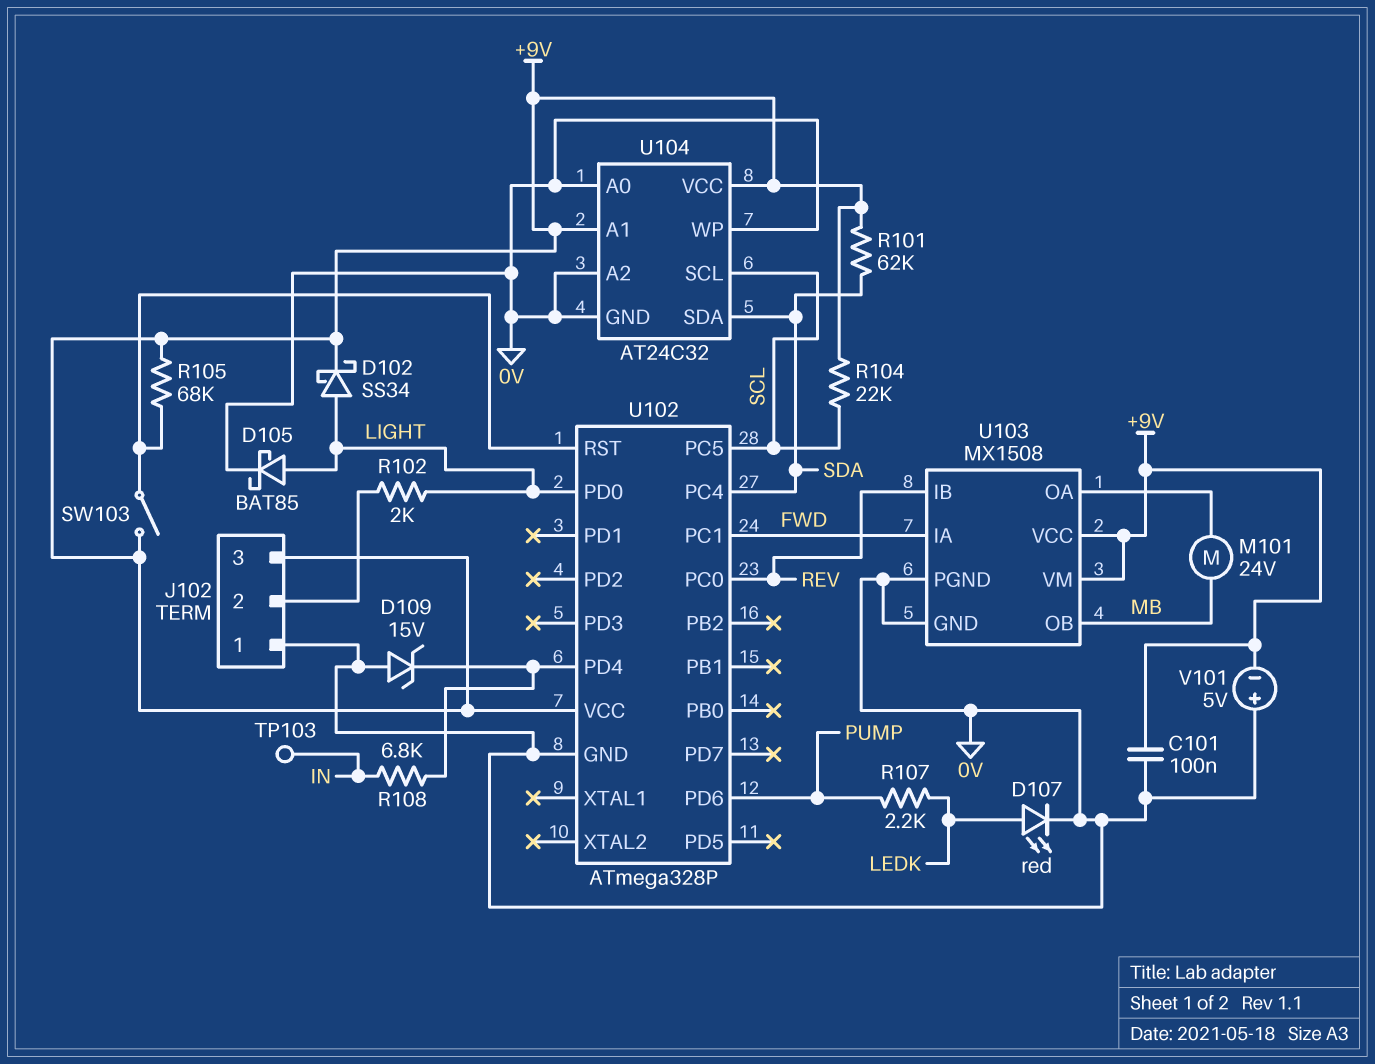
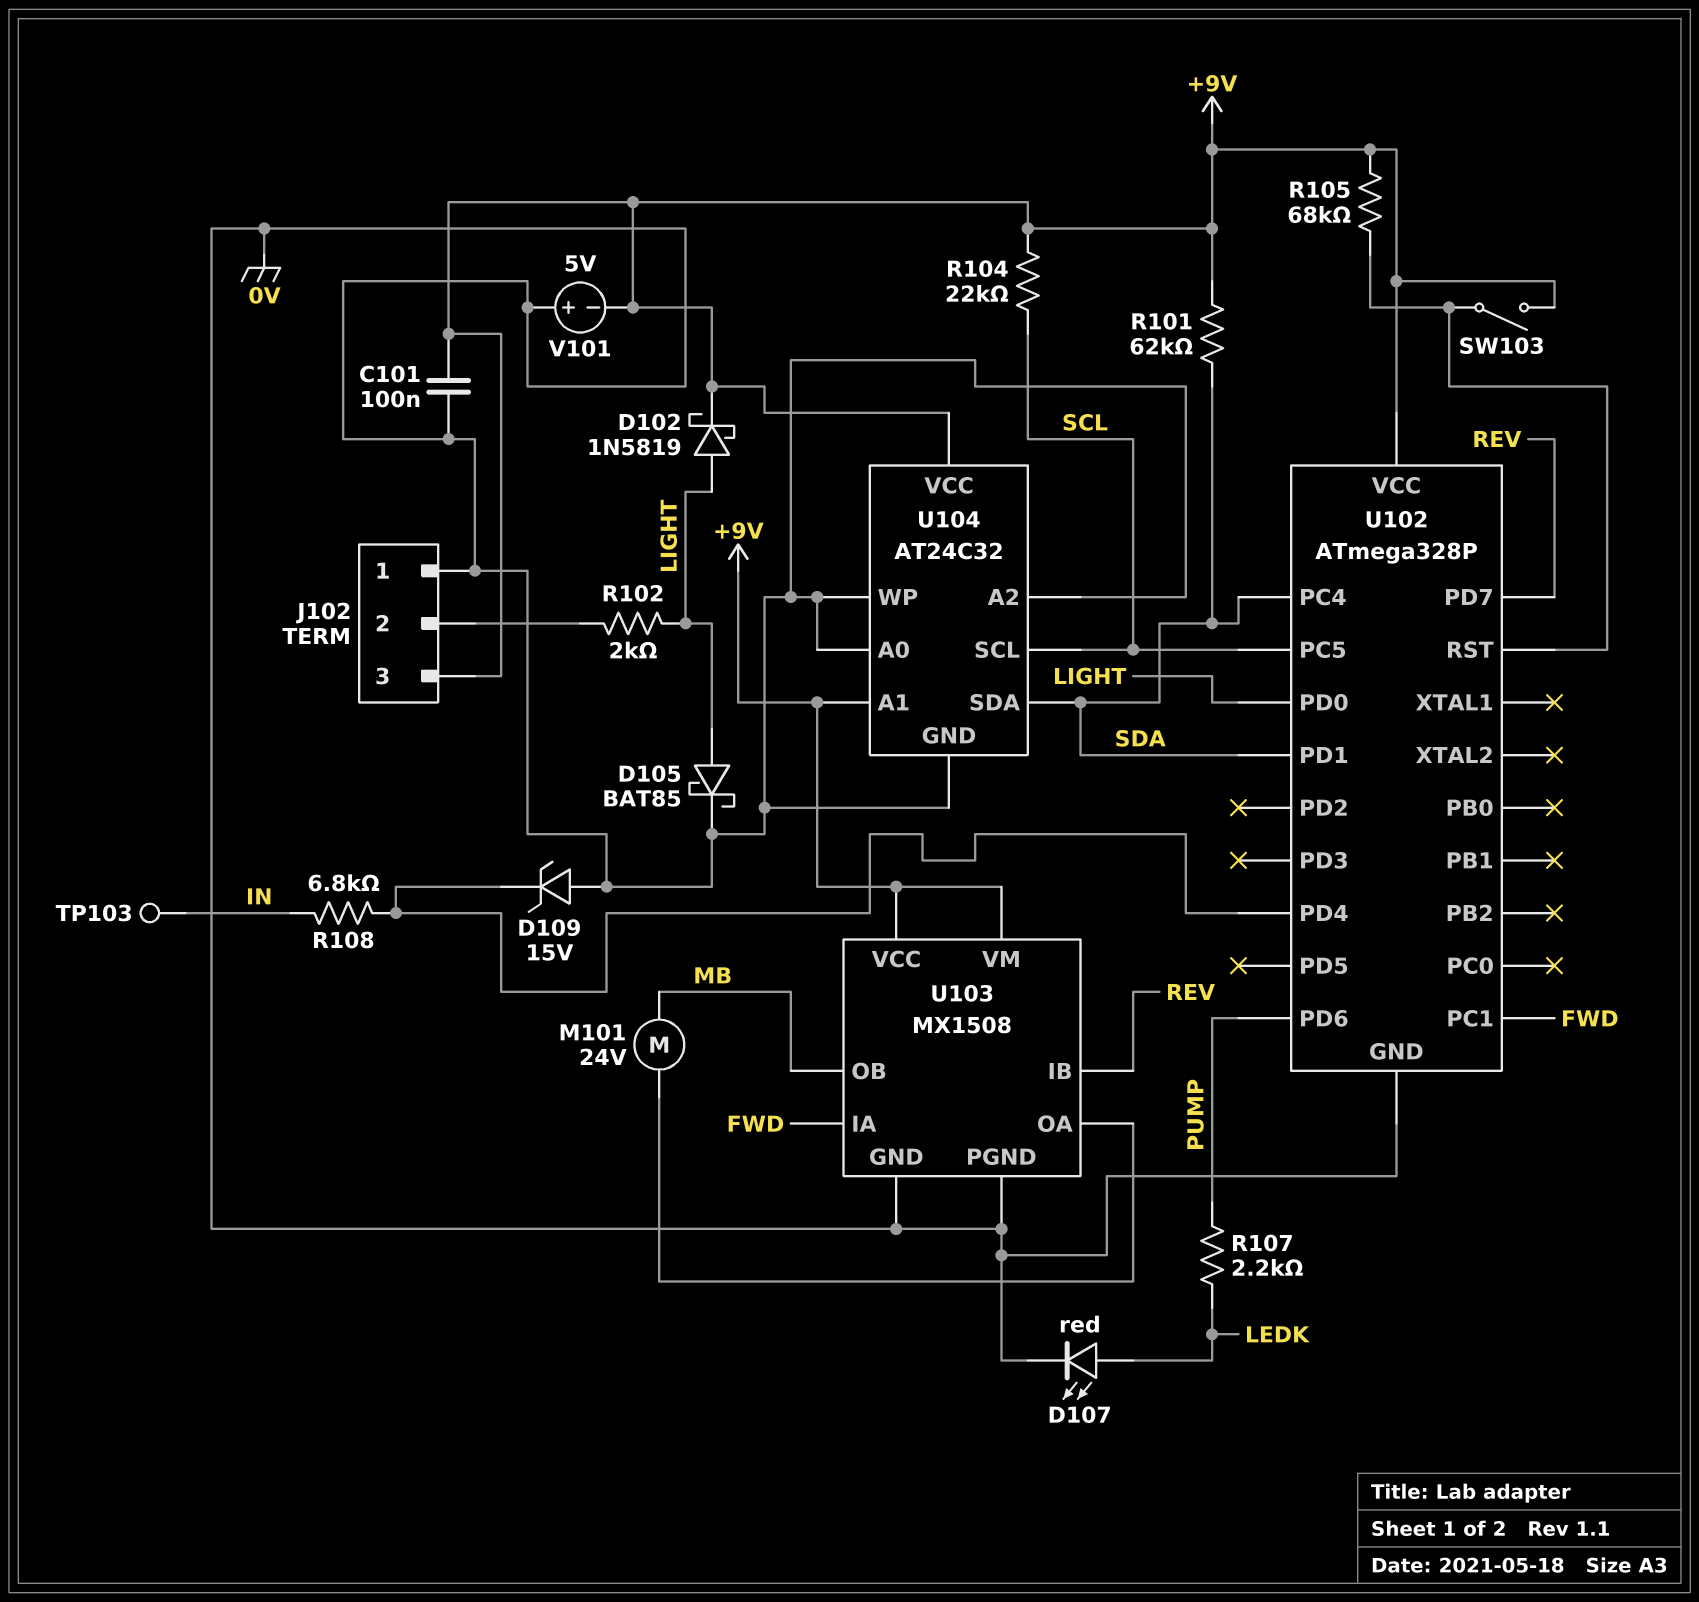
D102: schottky SS34 (A LIGHT, K +9V) -> schottky 1N5819 (A LIGHT, K +9V)
U102 pin PC0: REV -> none
U102 pin PD1: none -> SDA
U102 pin PD7: none -> REV

